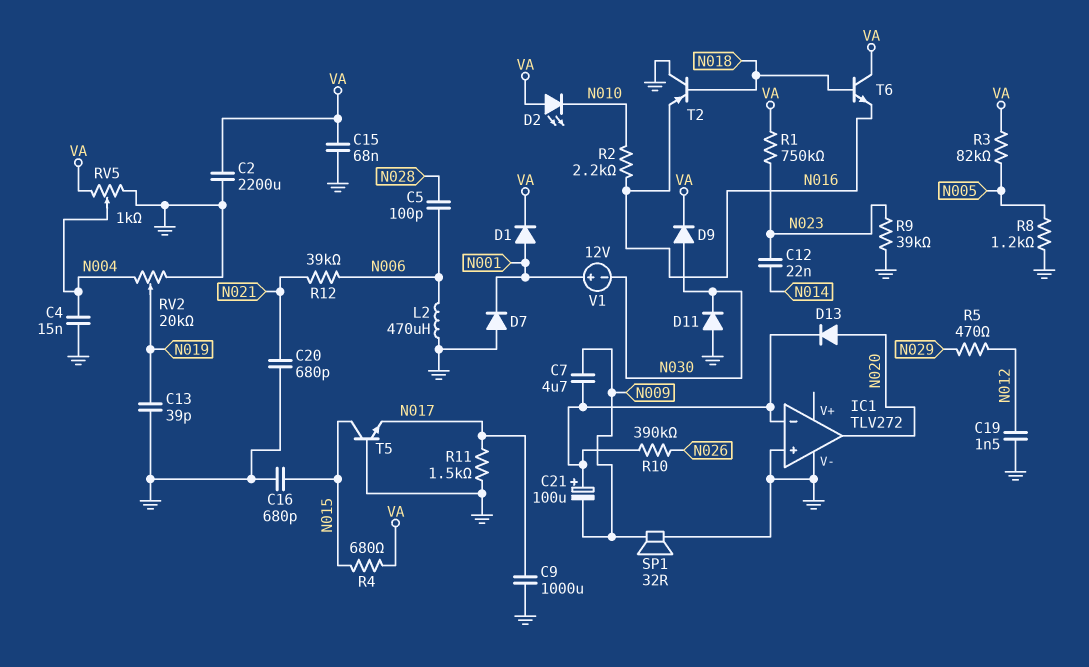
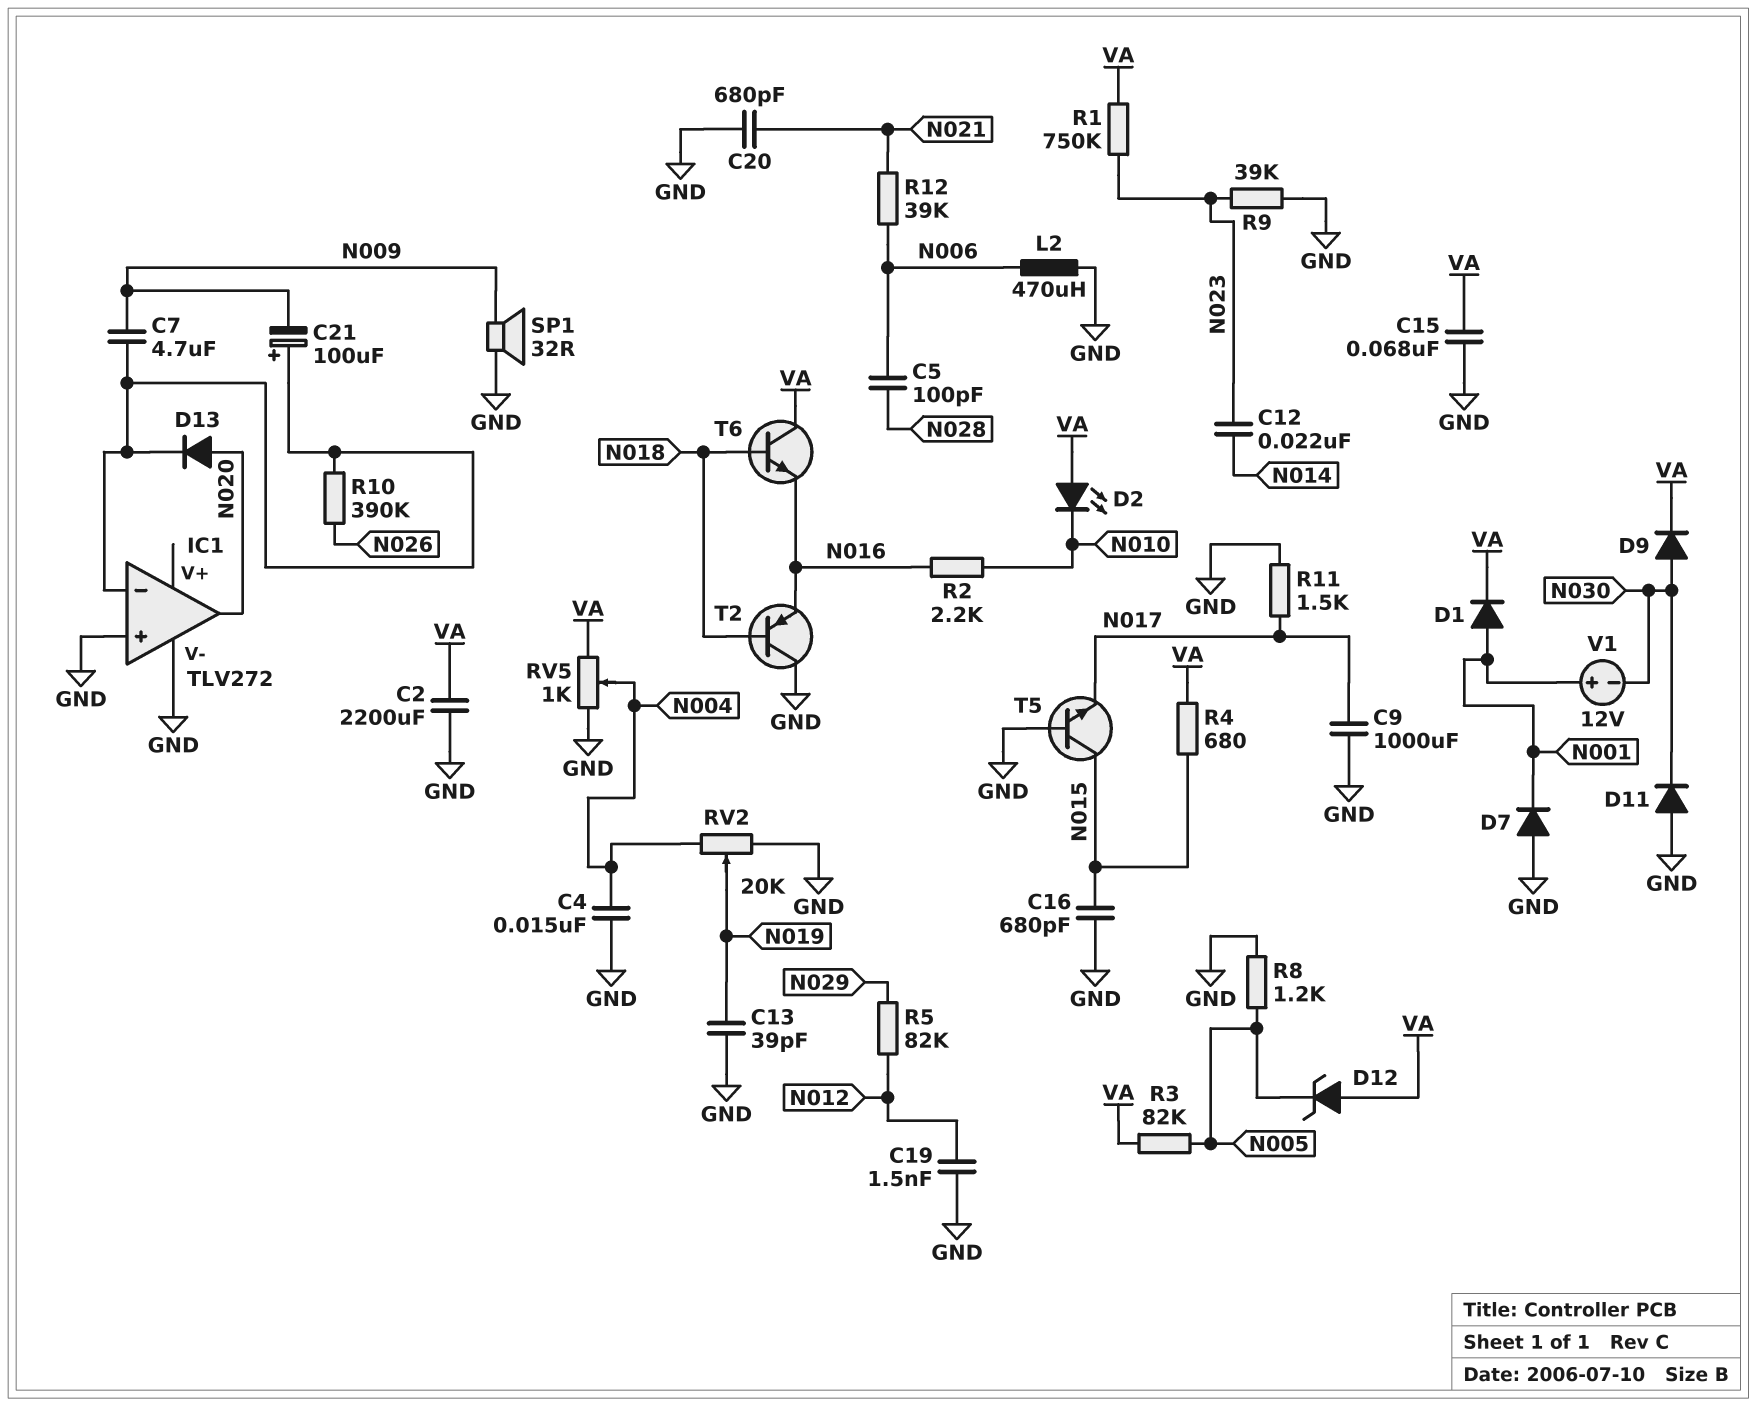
D12: none -> zener (A VA, K N005)
R5: 470 (N012, N029) -> 82k (N012, N029)

